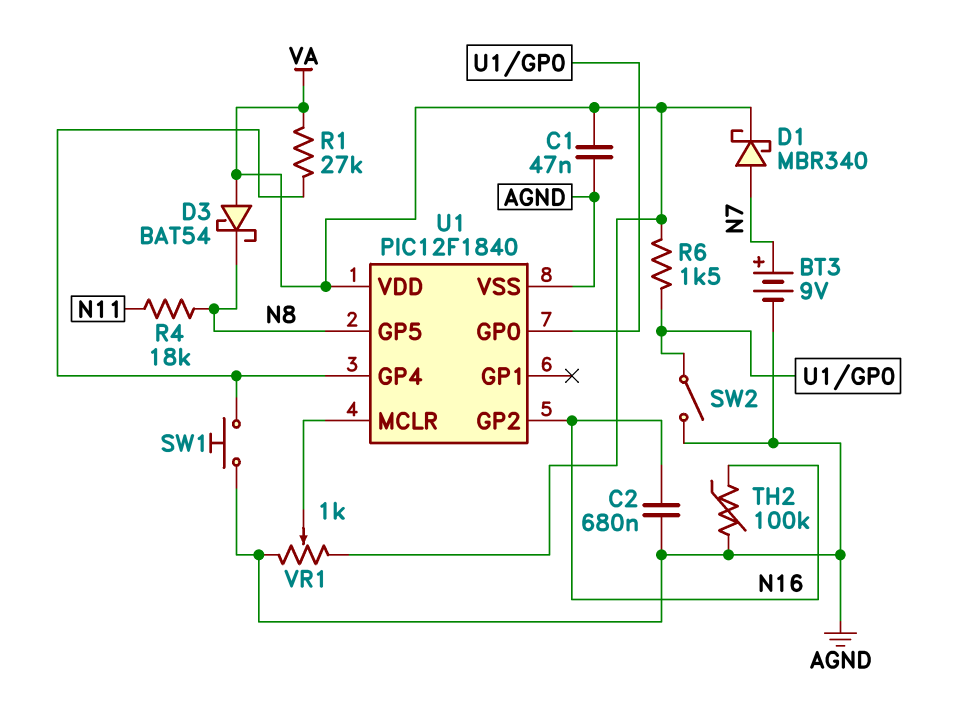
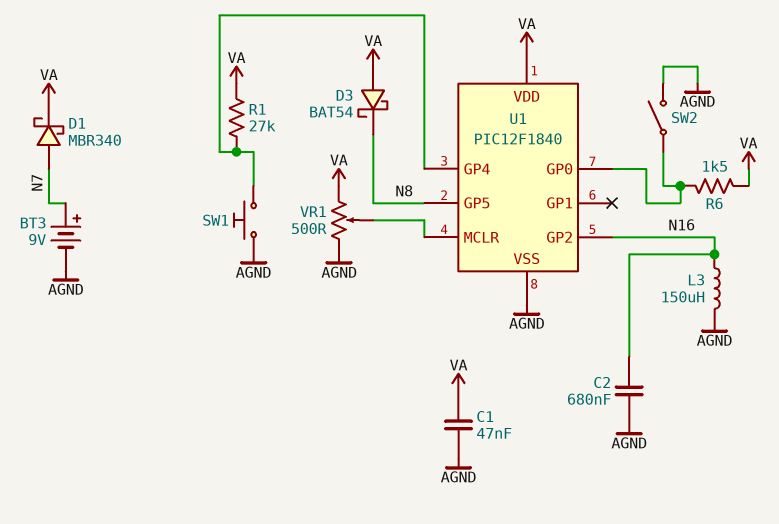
L3: none -> 150uH (AGND, N16)
R4: 18k (N8, N11) -> none
TH2: 100k (AGND, N16) -> none
VR1: 1k (AGND, VA, wiper U1/MCLR) -> 500 (AGND, VA, wiper U1/MCLR)

